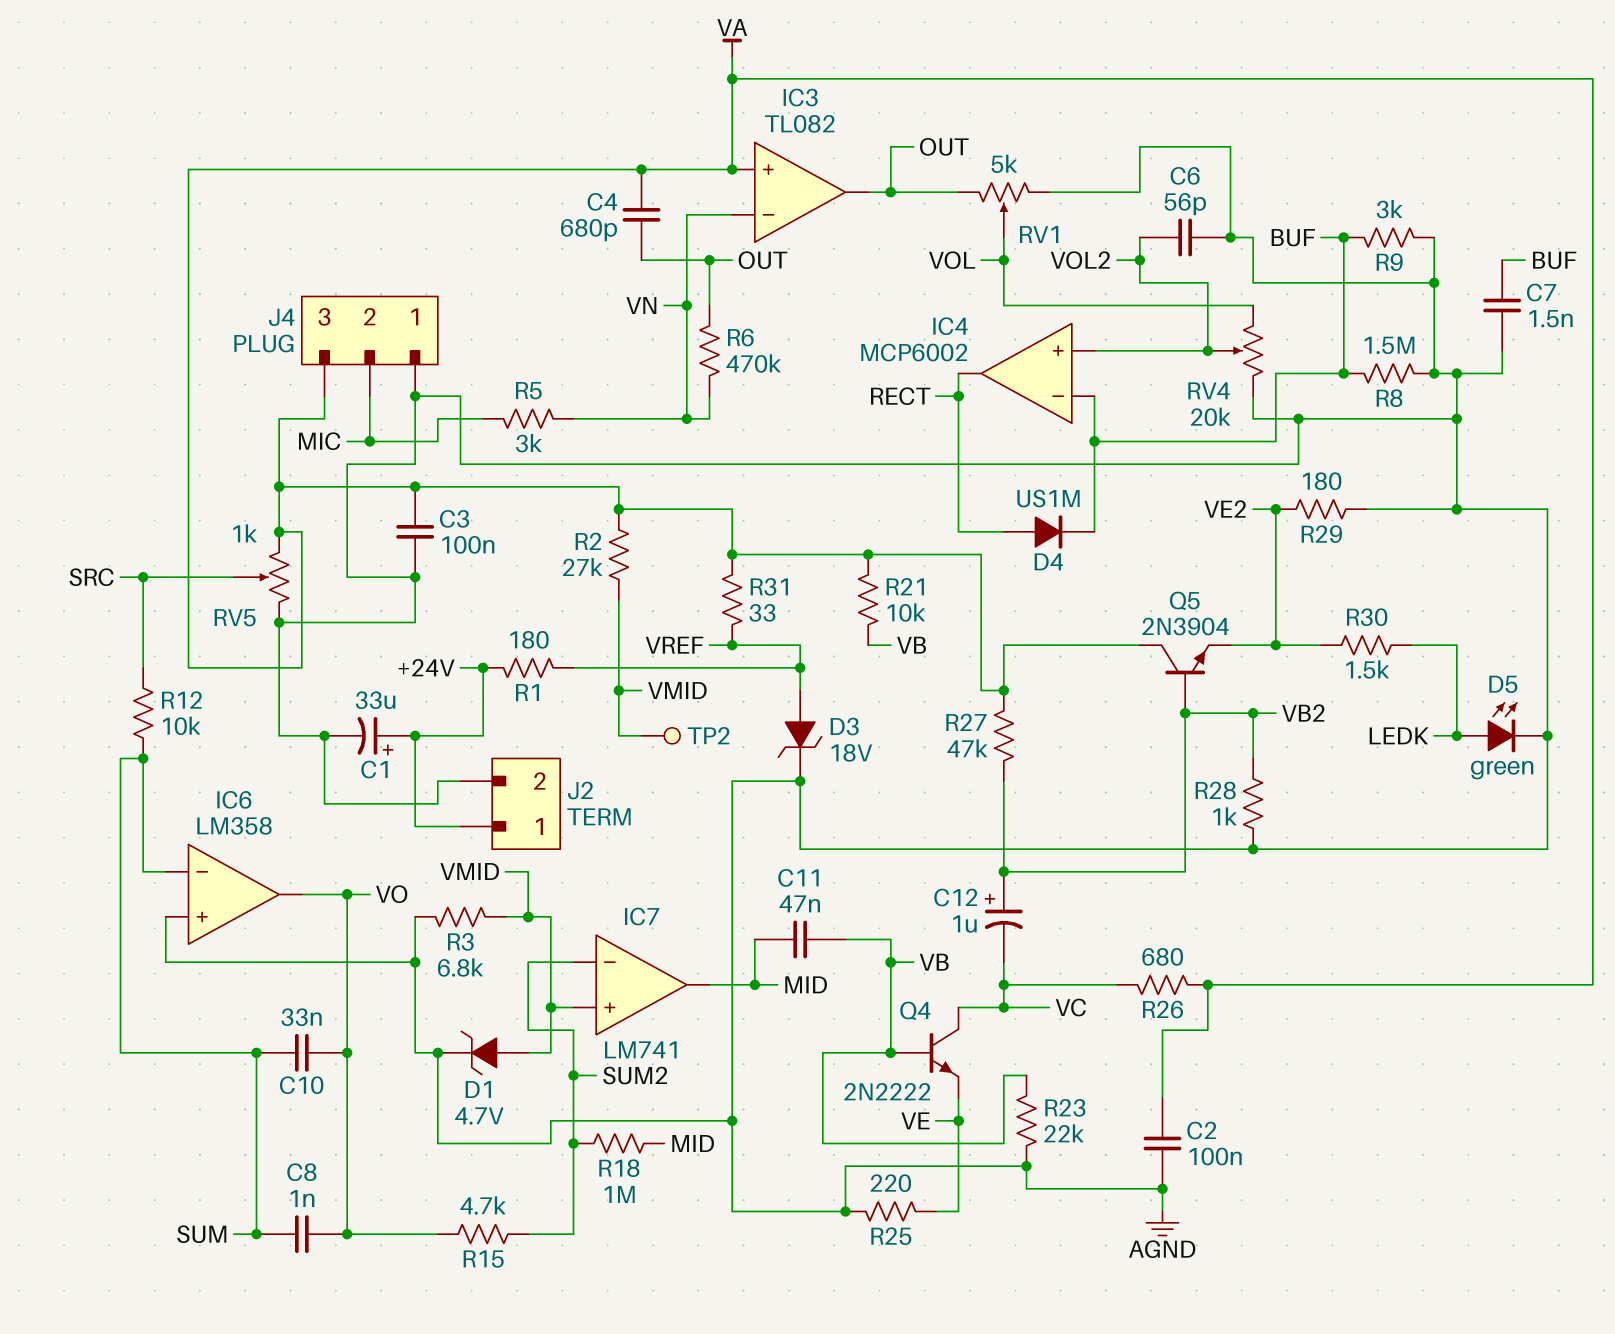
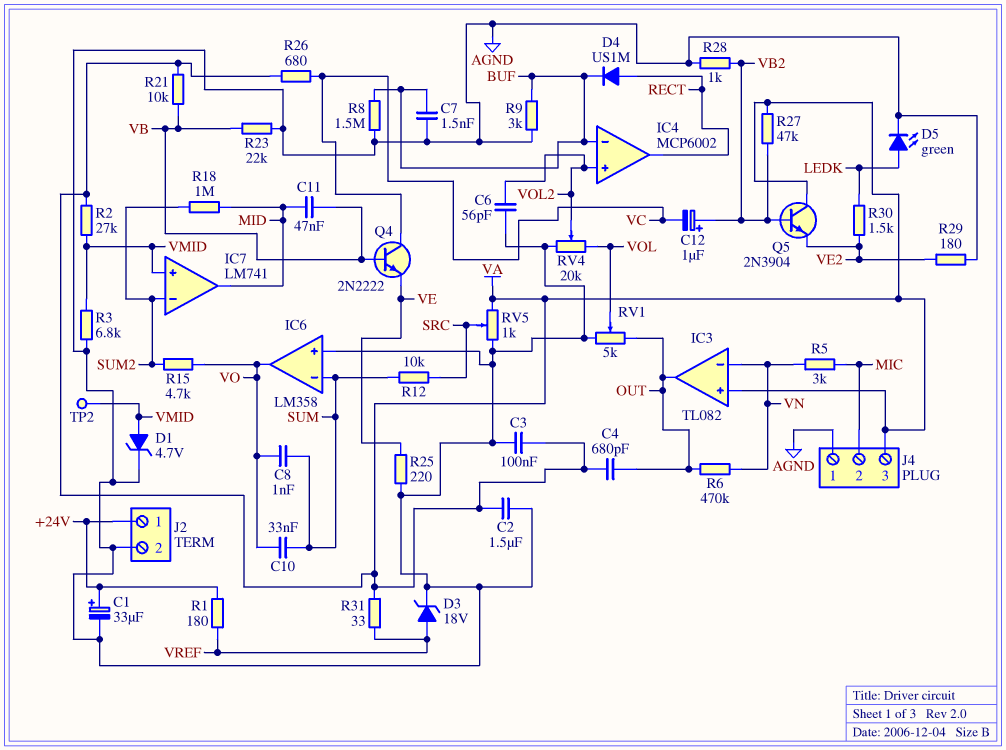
C2: 100nF (AGND, VA) -> 1.5uF (AGND, VA)

